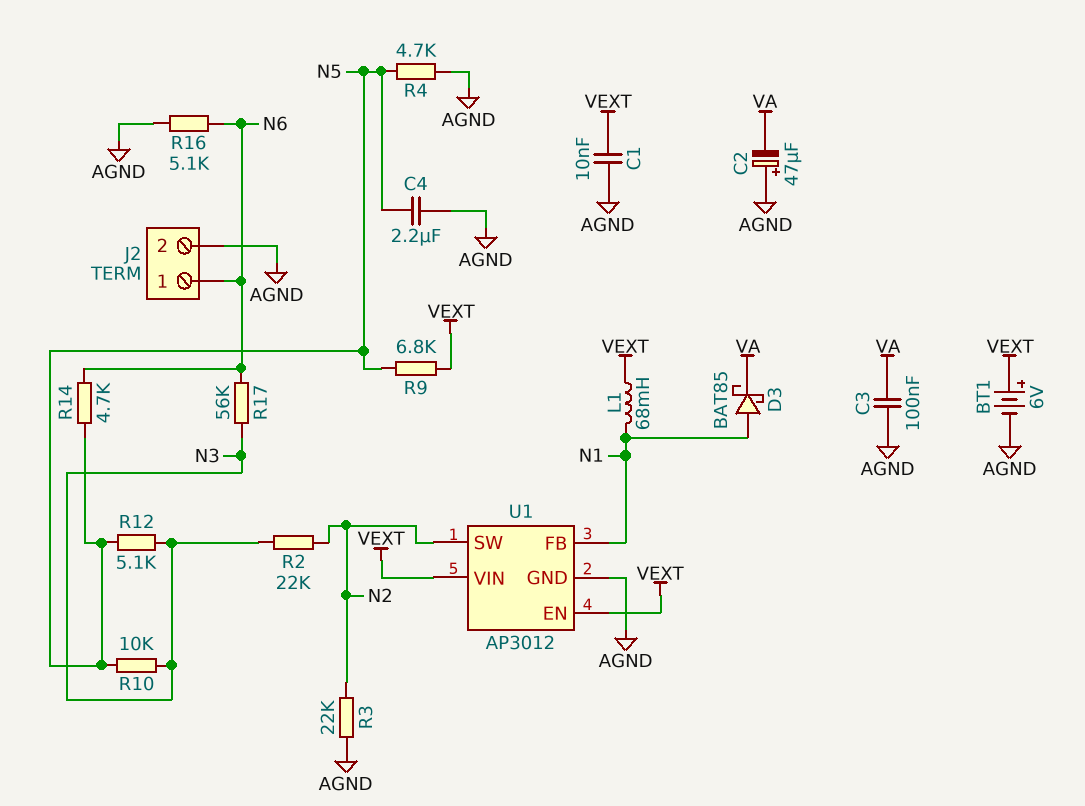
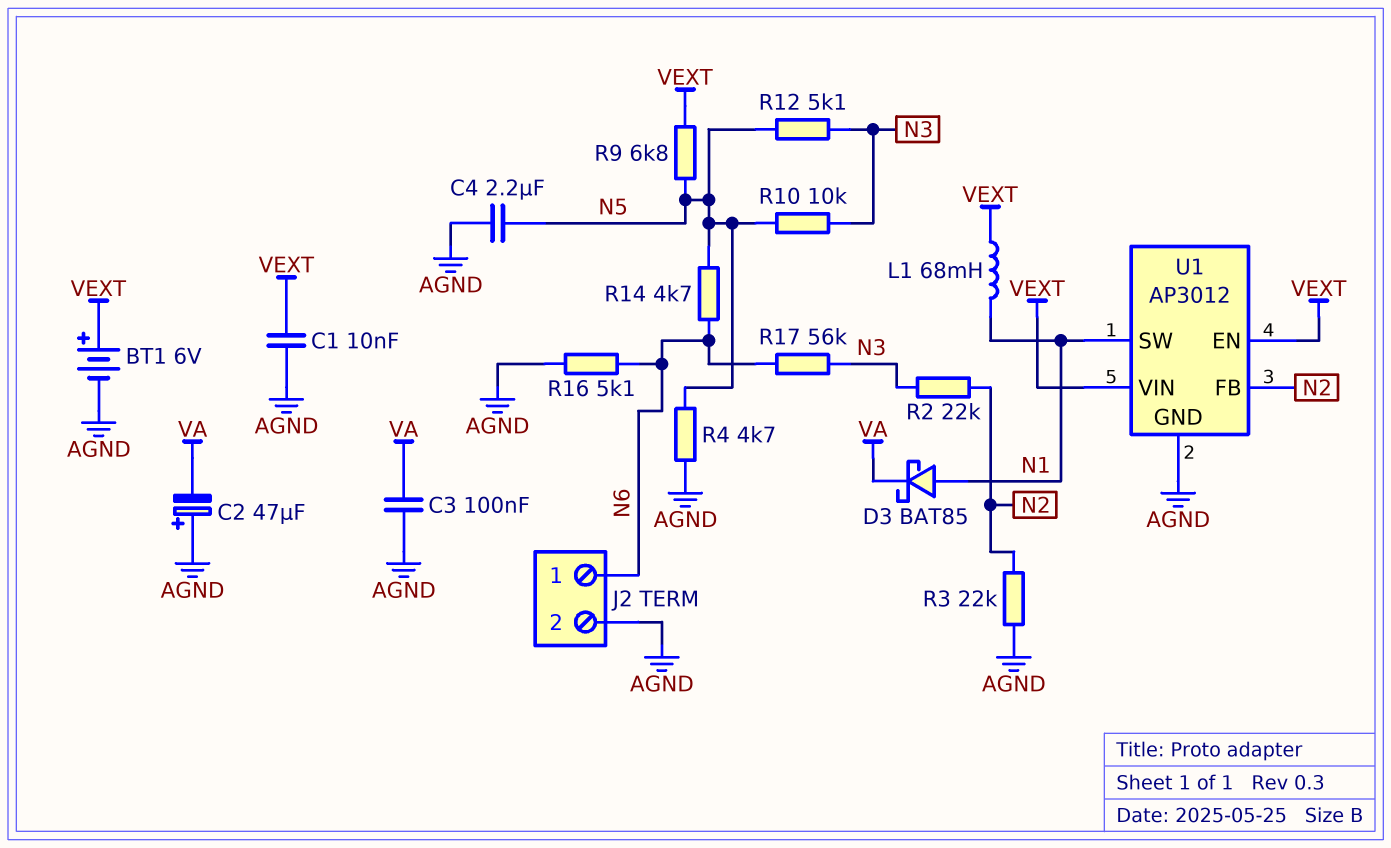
U1 pin FB: N1 -> N2
U1 pin SW: N2 -> N1

